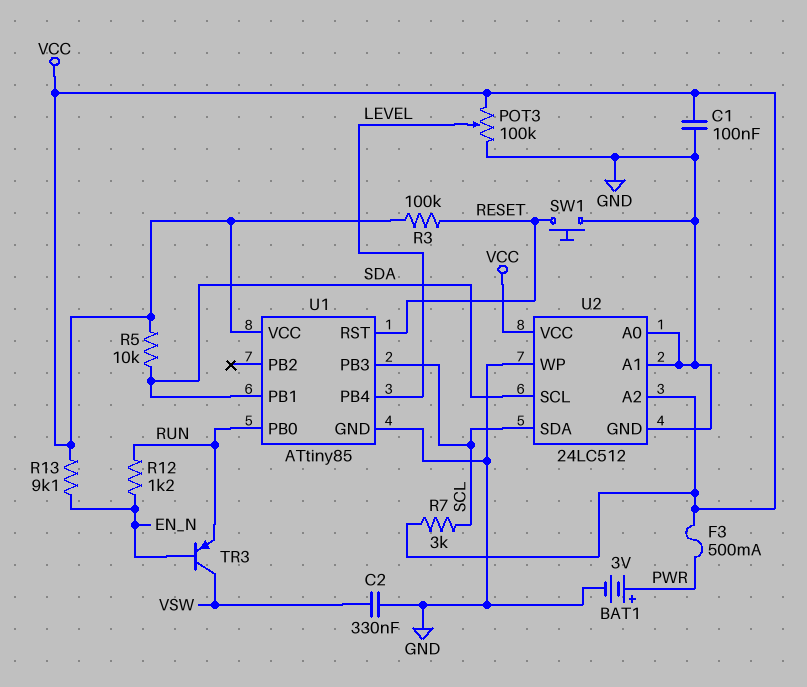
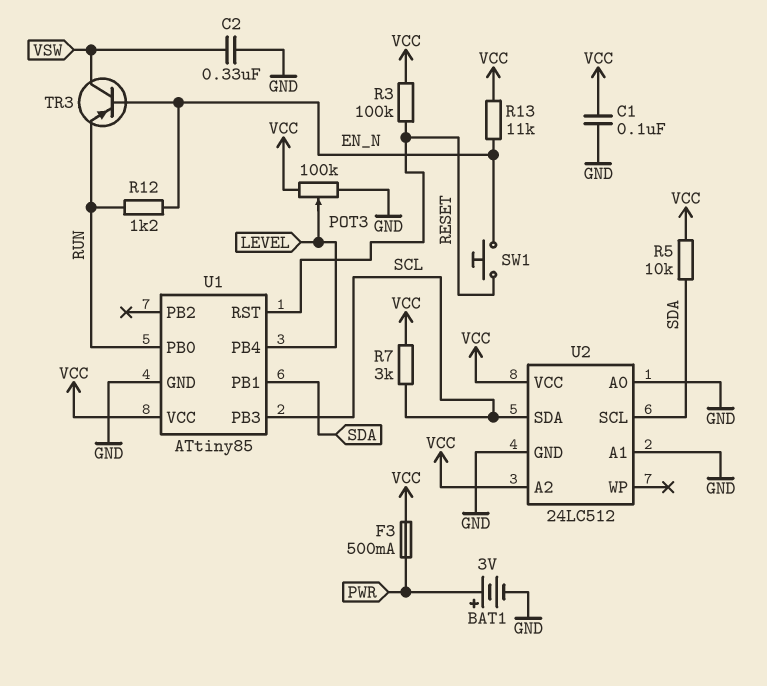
R13: 9.1k (EN_N, VCC) -> 11k (EN_N, VCC)
SW1: button (GND, RESET) -> button (EN_N, RESET)
U2 pin WP: GND -> none

